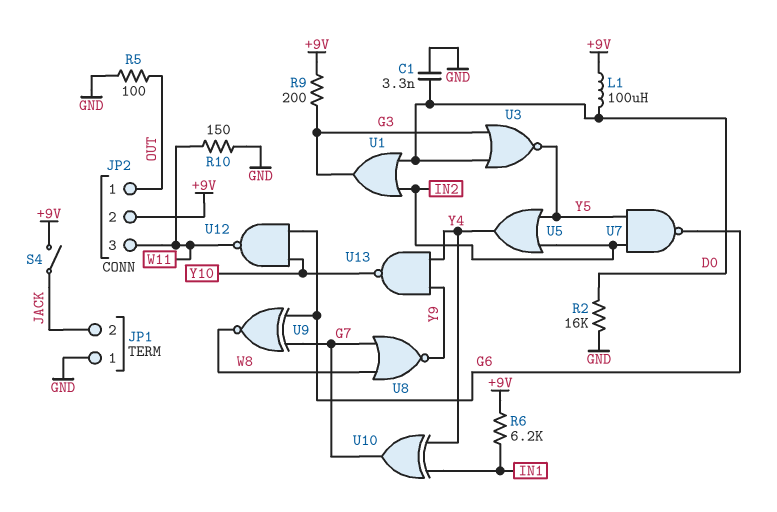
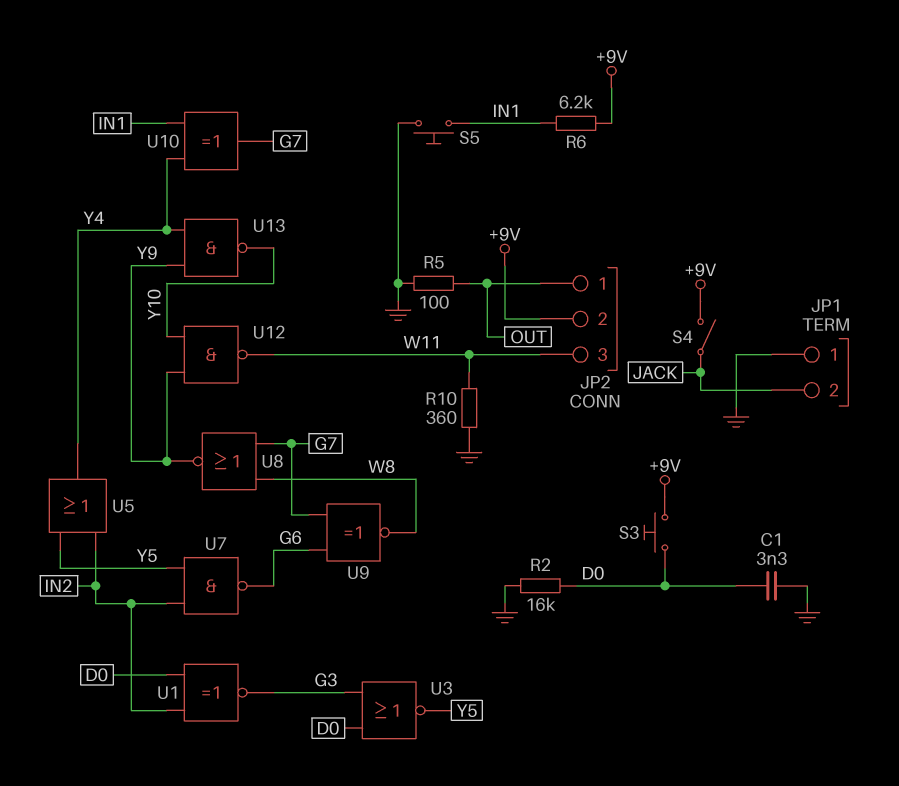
L1: 100uH (+9V, D0) -> none
R9: 200 (+9V, G3) -> none
R10: 150 (GND, W11) -> 360 (GND, W11)
S3: none -> button (+9V, D0)
S5: none -> button (GND, IN1)
U1: OR (in D0, in IN2, out G3) -> XNOR (in D0, in IN2, out G3)
U12: NAND (in G6, in Y10, out W11) -> NAND (in Y9, in Y10, out W11)

